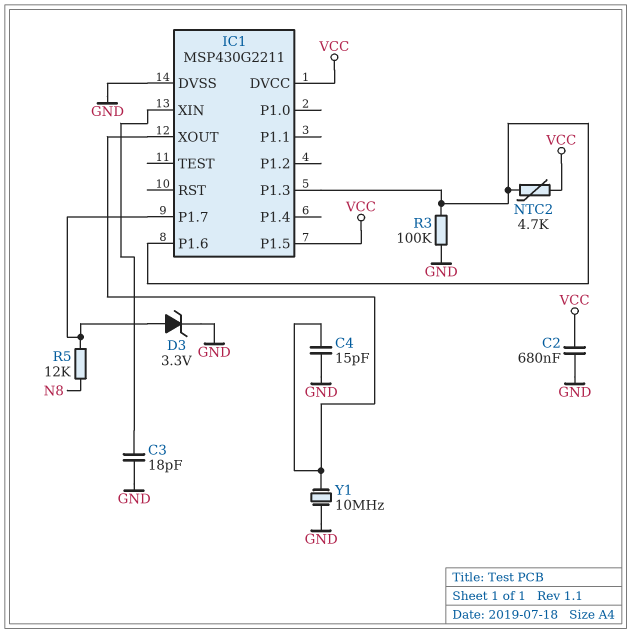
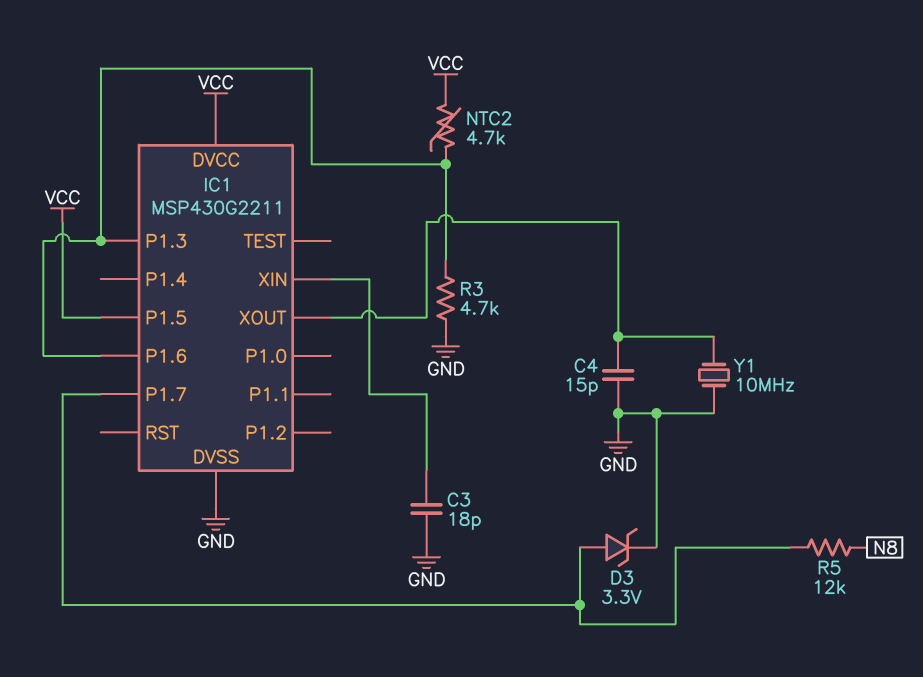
C2: 680nF (GND, VCC) -> none
R3: 100k (GND, IC1/P1.3) -> 4.7k (GND, IC1/P1.3)

